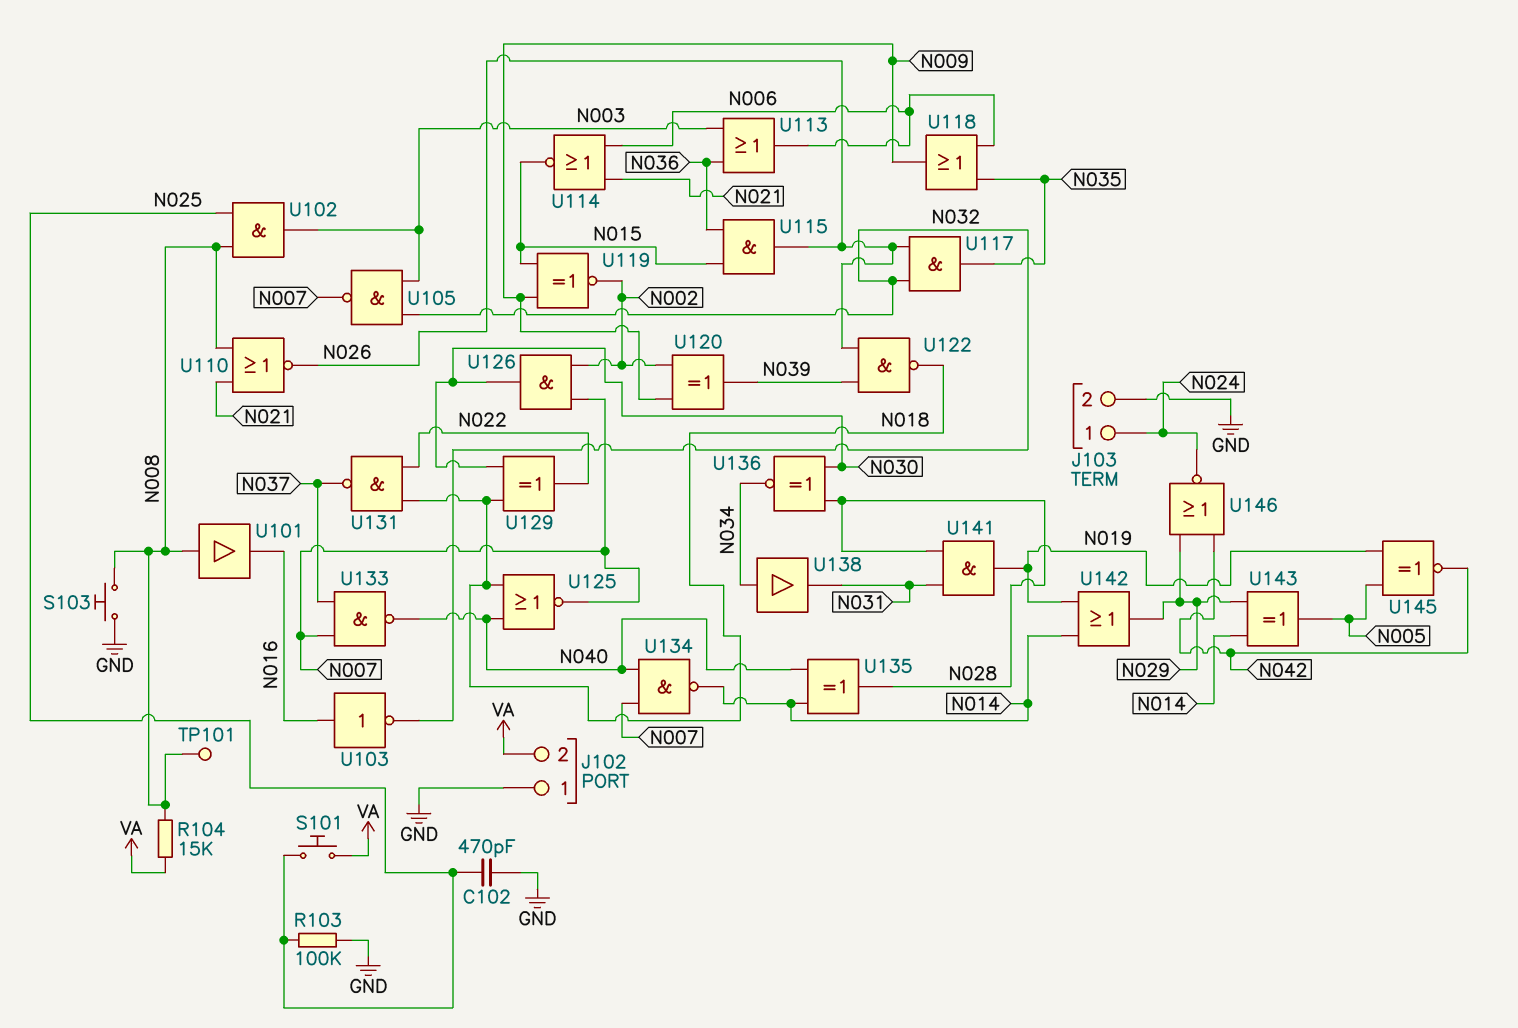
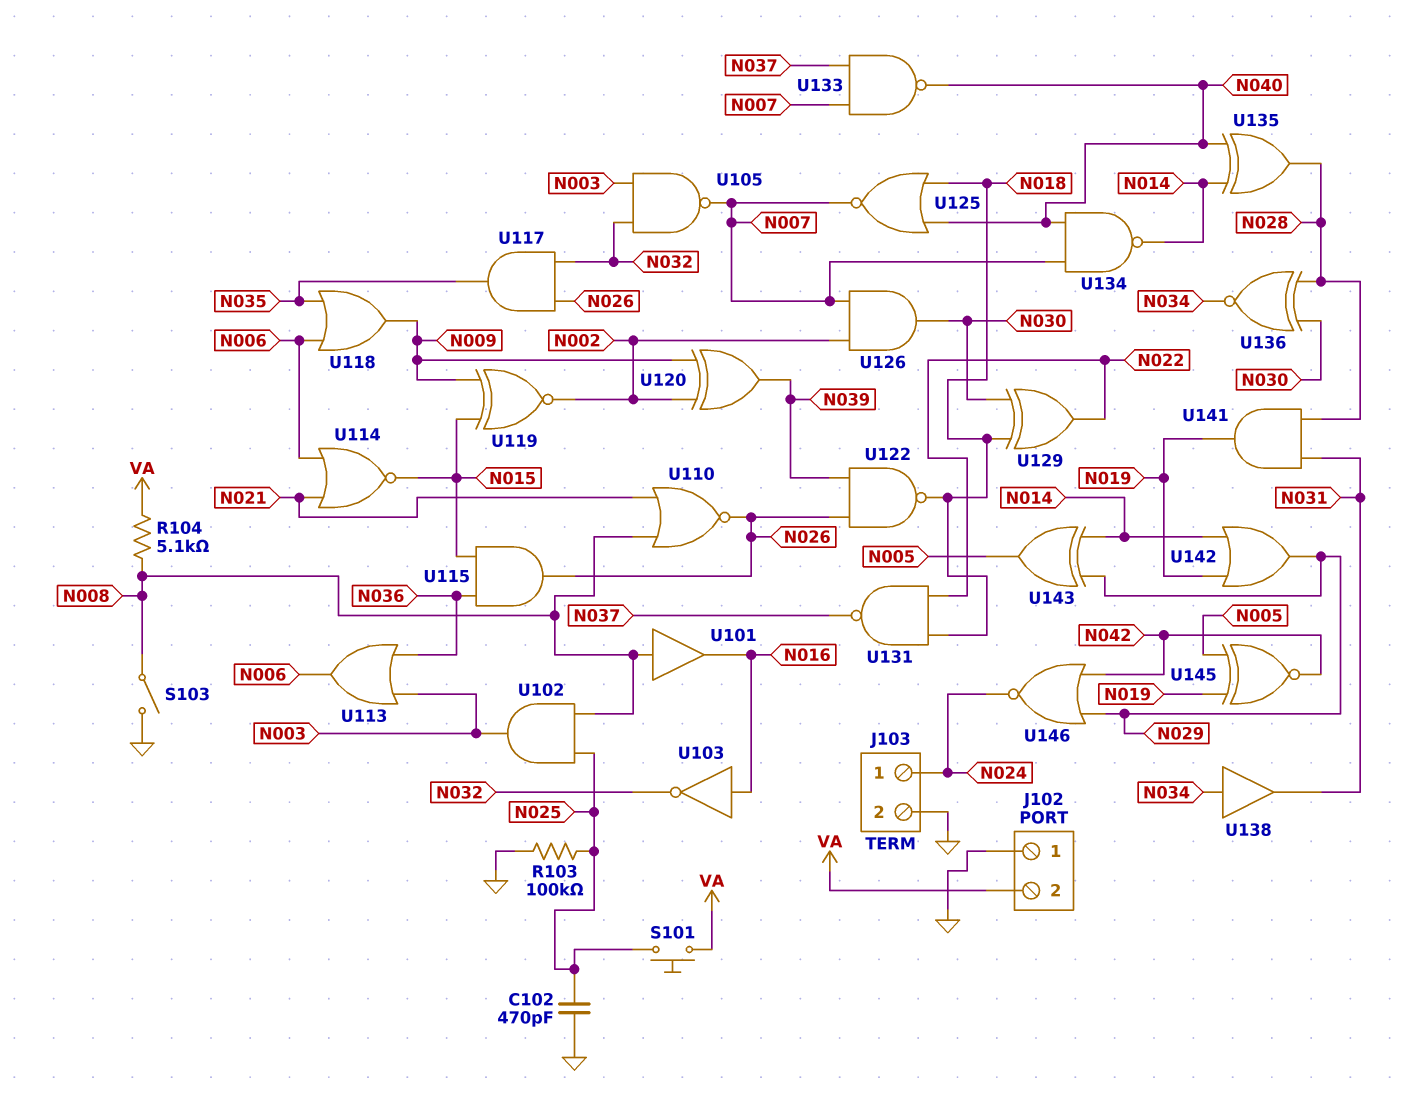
R104: 15k (N008, VA) -> 5.1k (N008, VA)
S103: button (GND, N008) -> switch (GND, N008)
TP101: test point (N008) -> none

